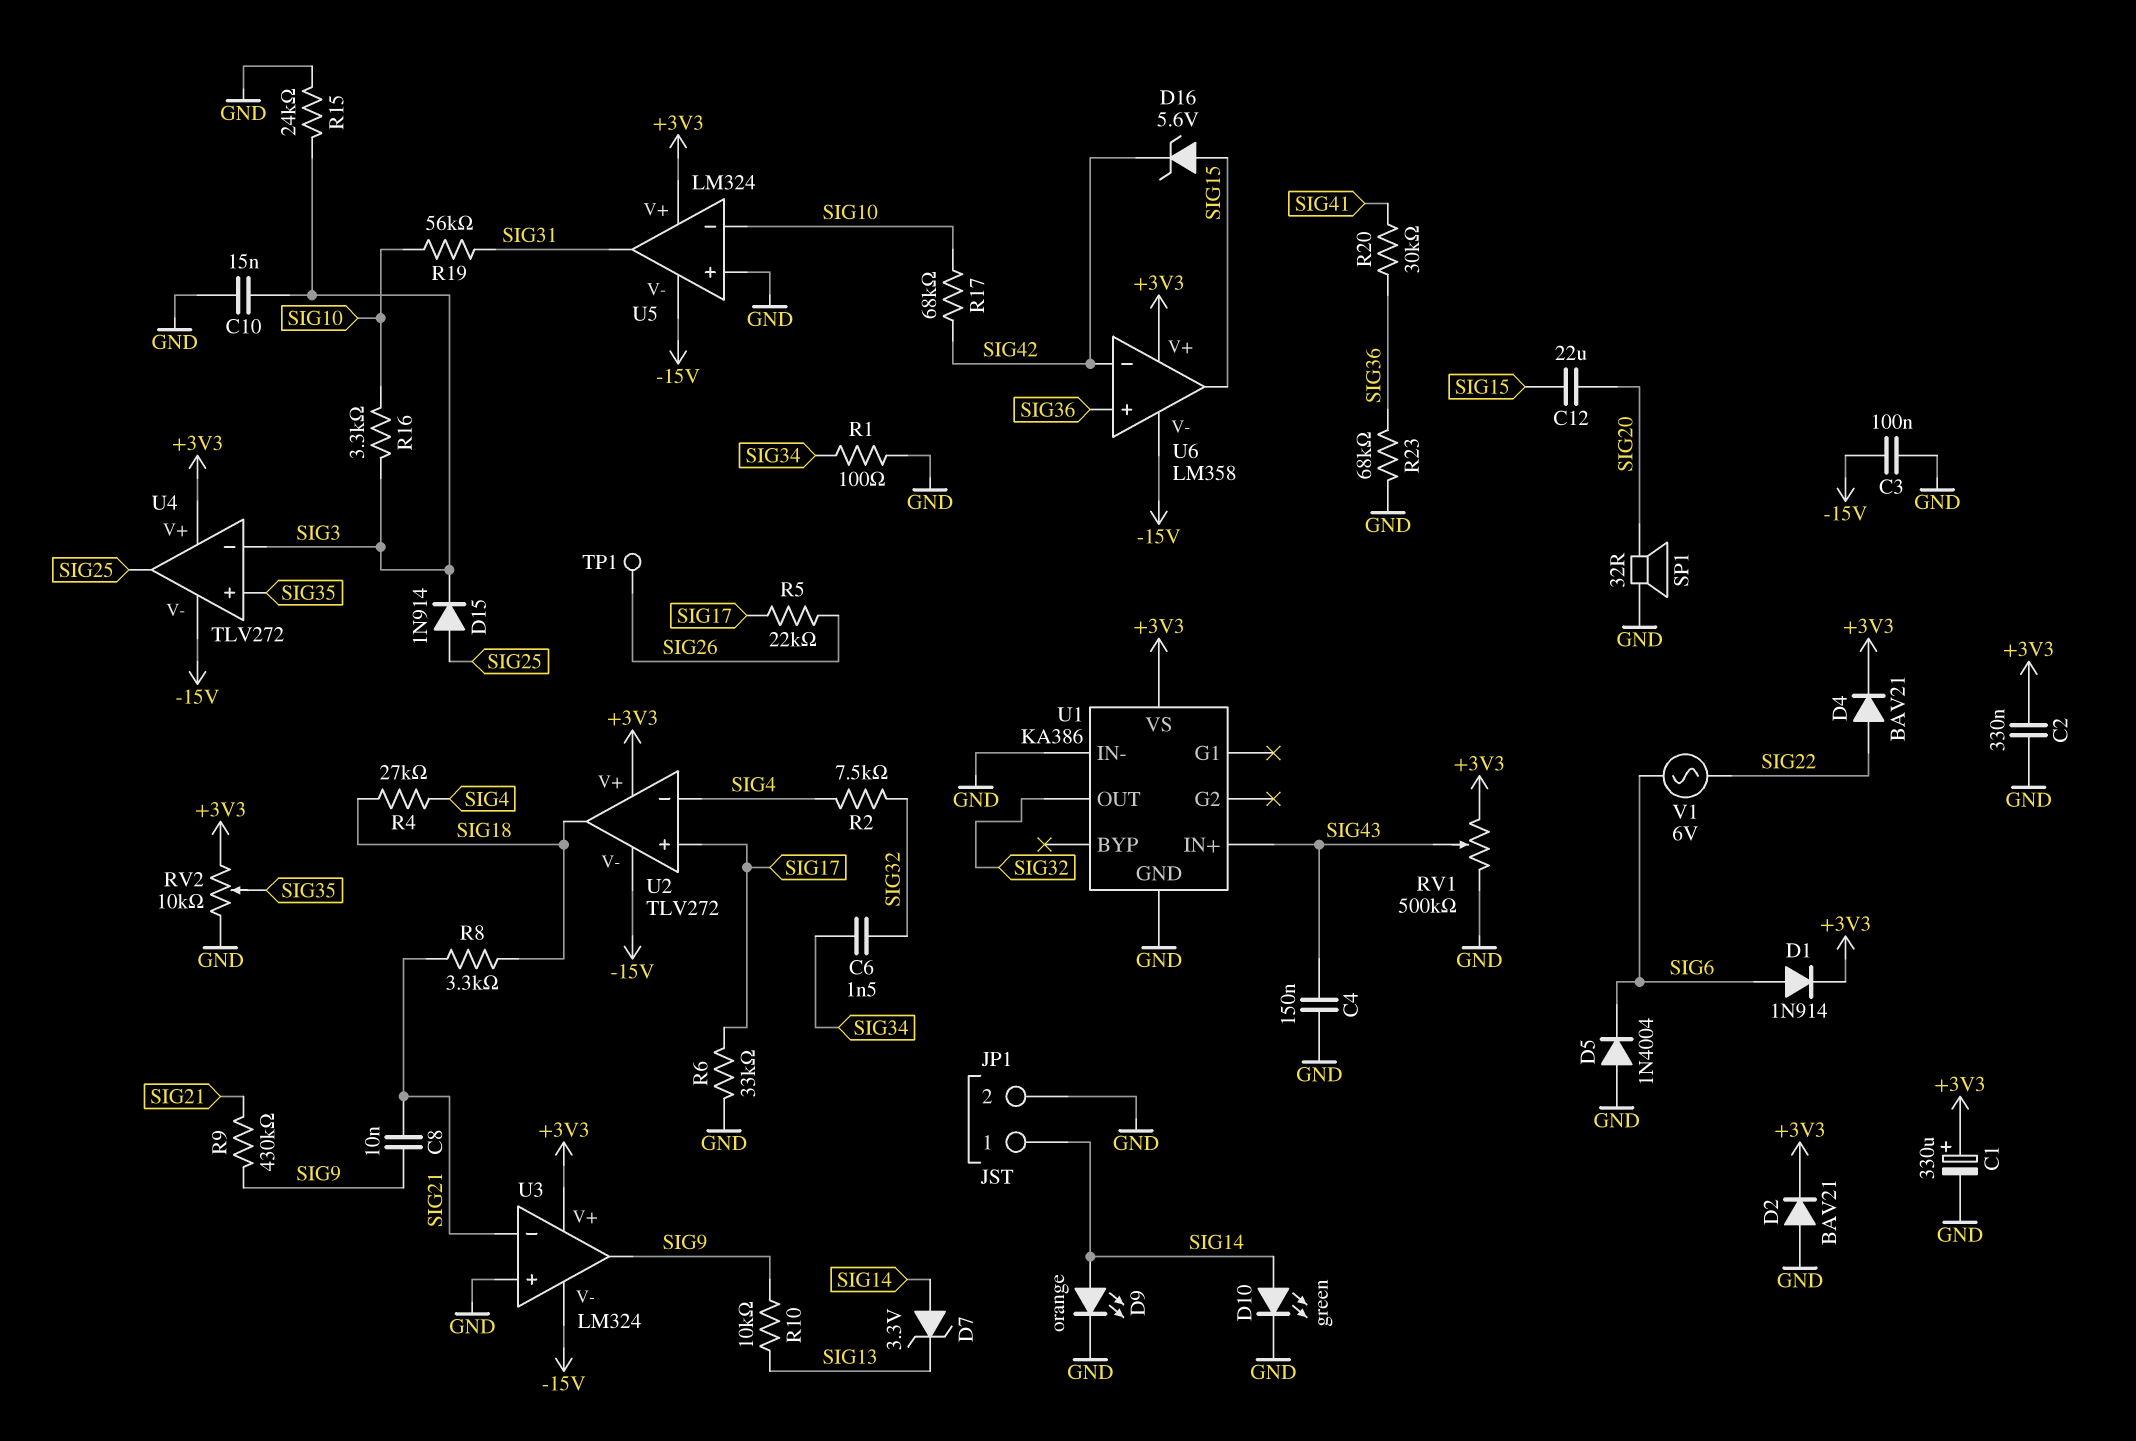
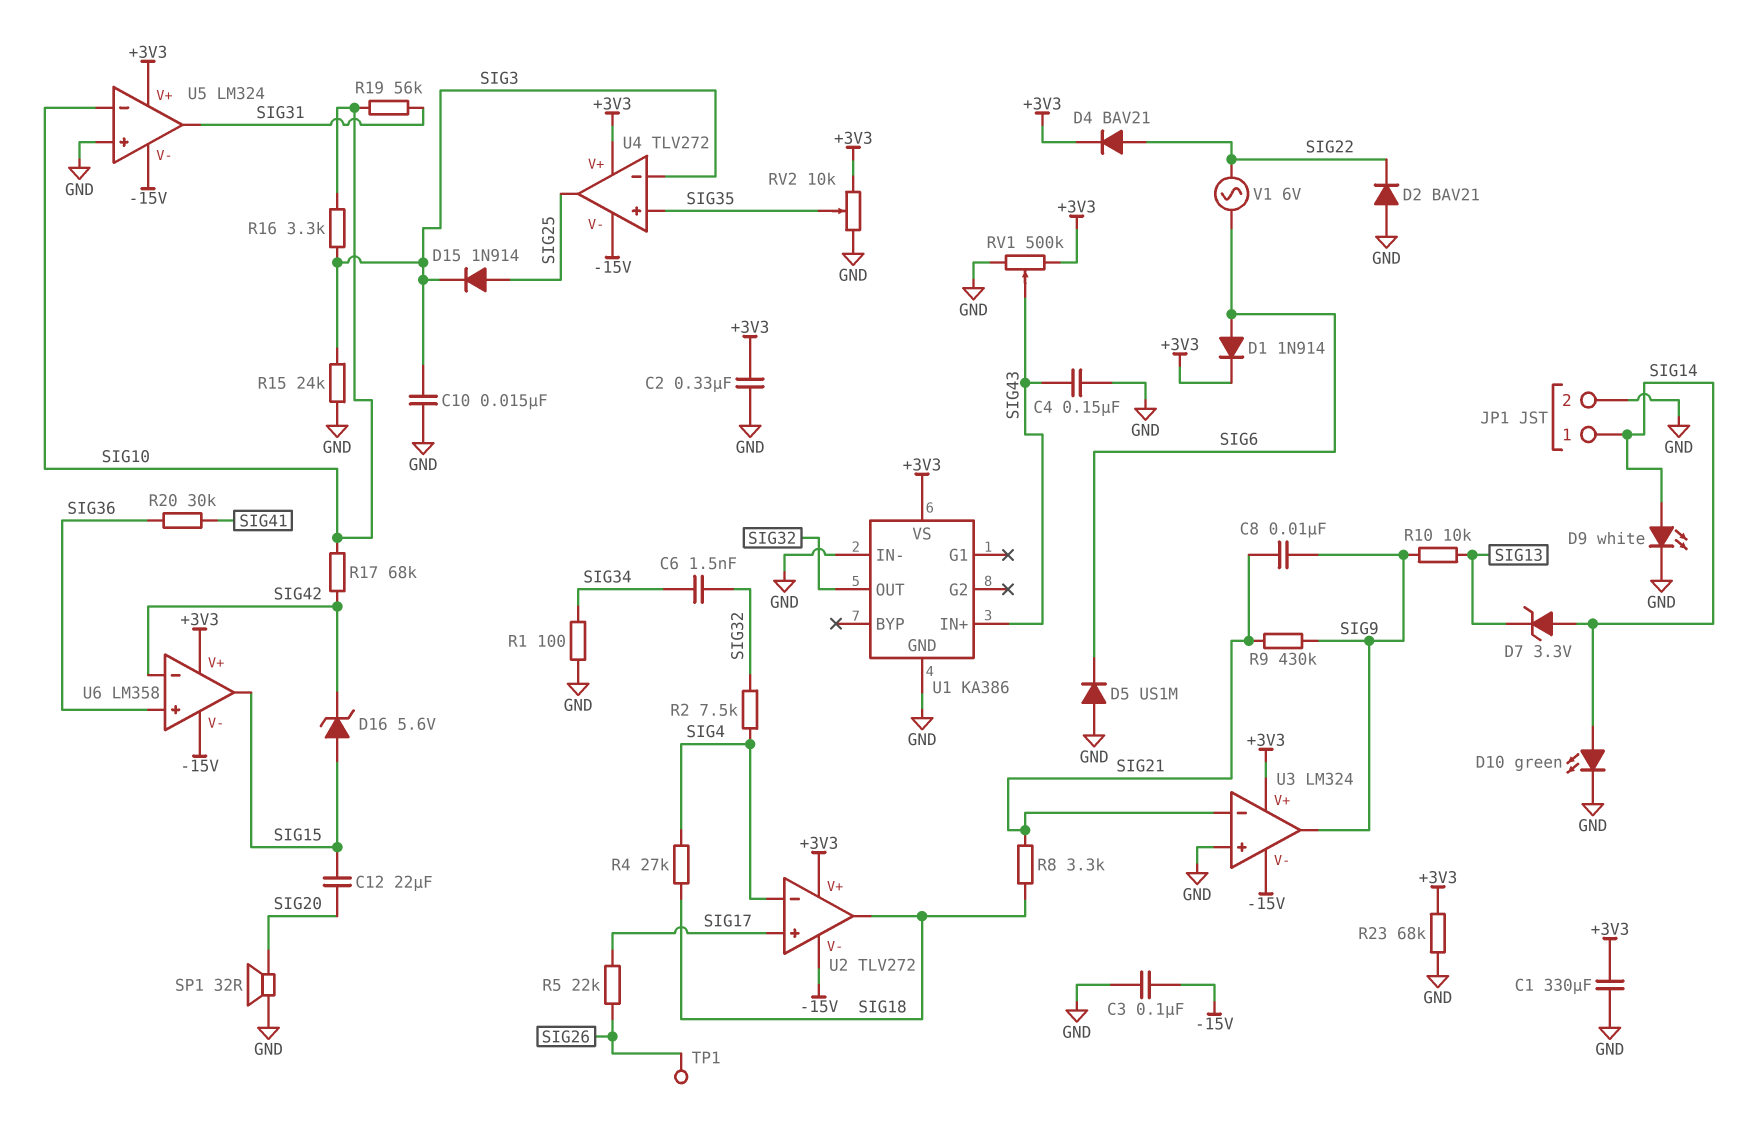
C1: 330uF (plus +3V3, minus GND) -> 330uF (+3V3, GND)
D2: diode BAV21 (A GND, K +3V3) -> diode BAV21 (A GND, K SIG22)
D5: diode 1N4004 (A GND, K SIG6) -> diode US1M (A GND, K SIG6)
D9: LED orange (A SIG14, K GND) -> LED white (A SIG14, K GND)
R6: 33k (GND, SIG17) -> none
R23: 68k (GND, SIG36) -> 68k (+3V3, GND)

